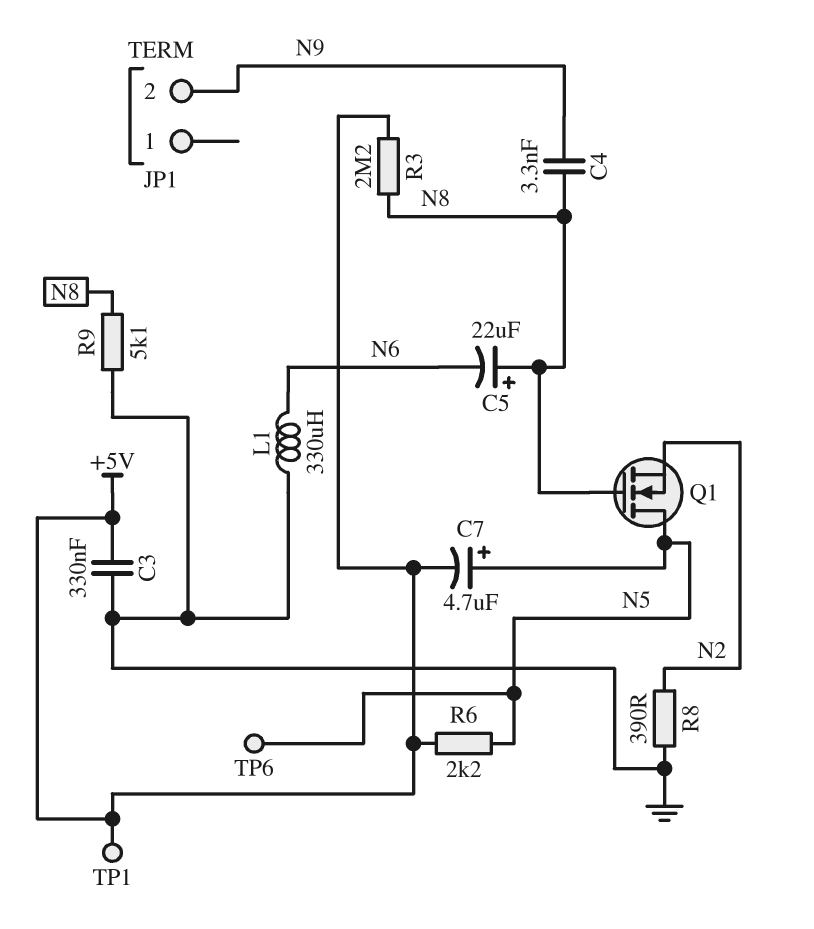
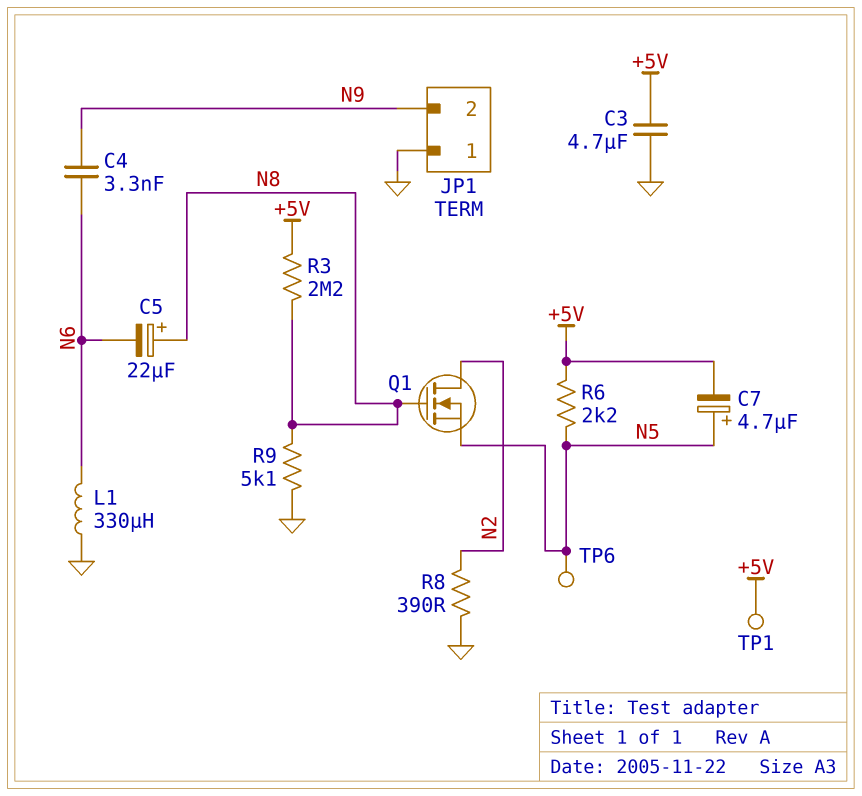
C3: 330nF (+5V, GND) -> 4.7uF (+5V, GND)
C4: 3.3nF (N8, N9) -> 3.3nF (N6, N9)
JP1 pin 1: none -> GND
Q1: NMOS (G N8, D N5, S N2) -> NMOS (G N8, D N2, S N5)

